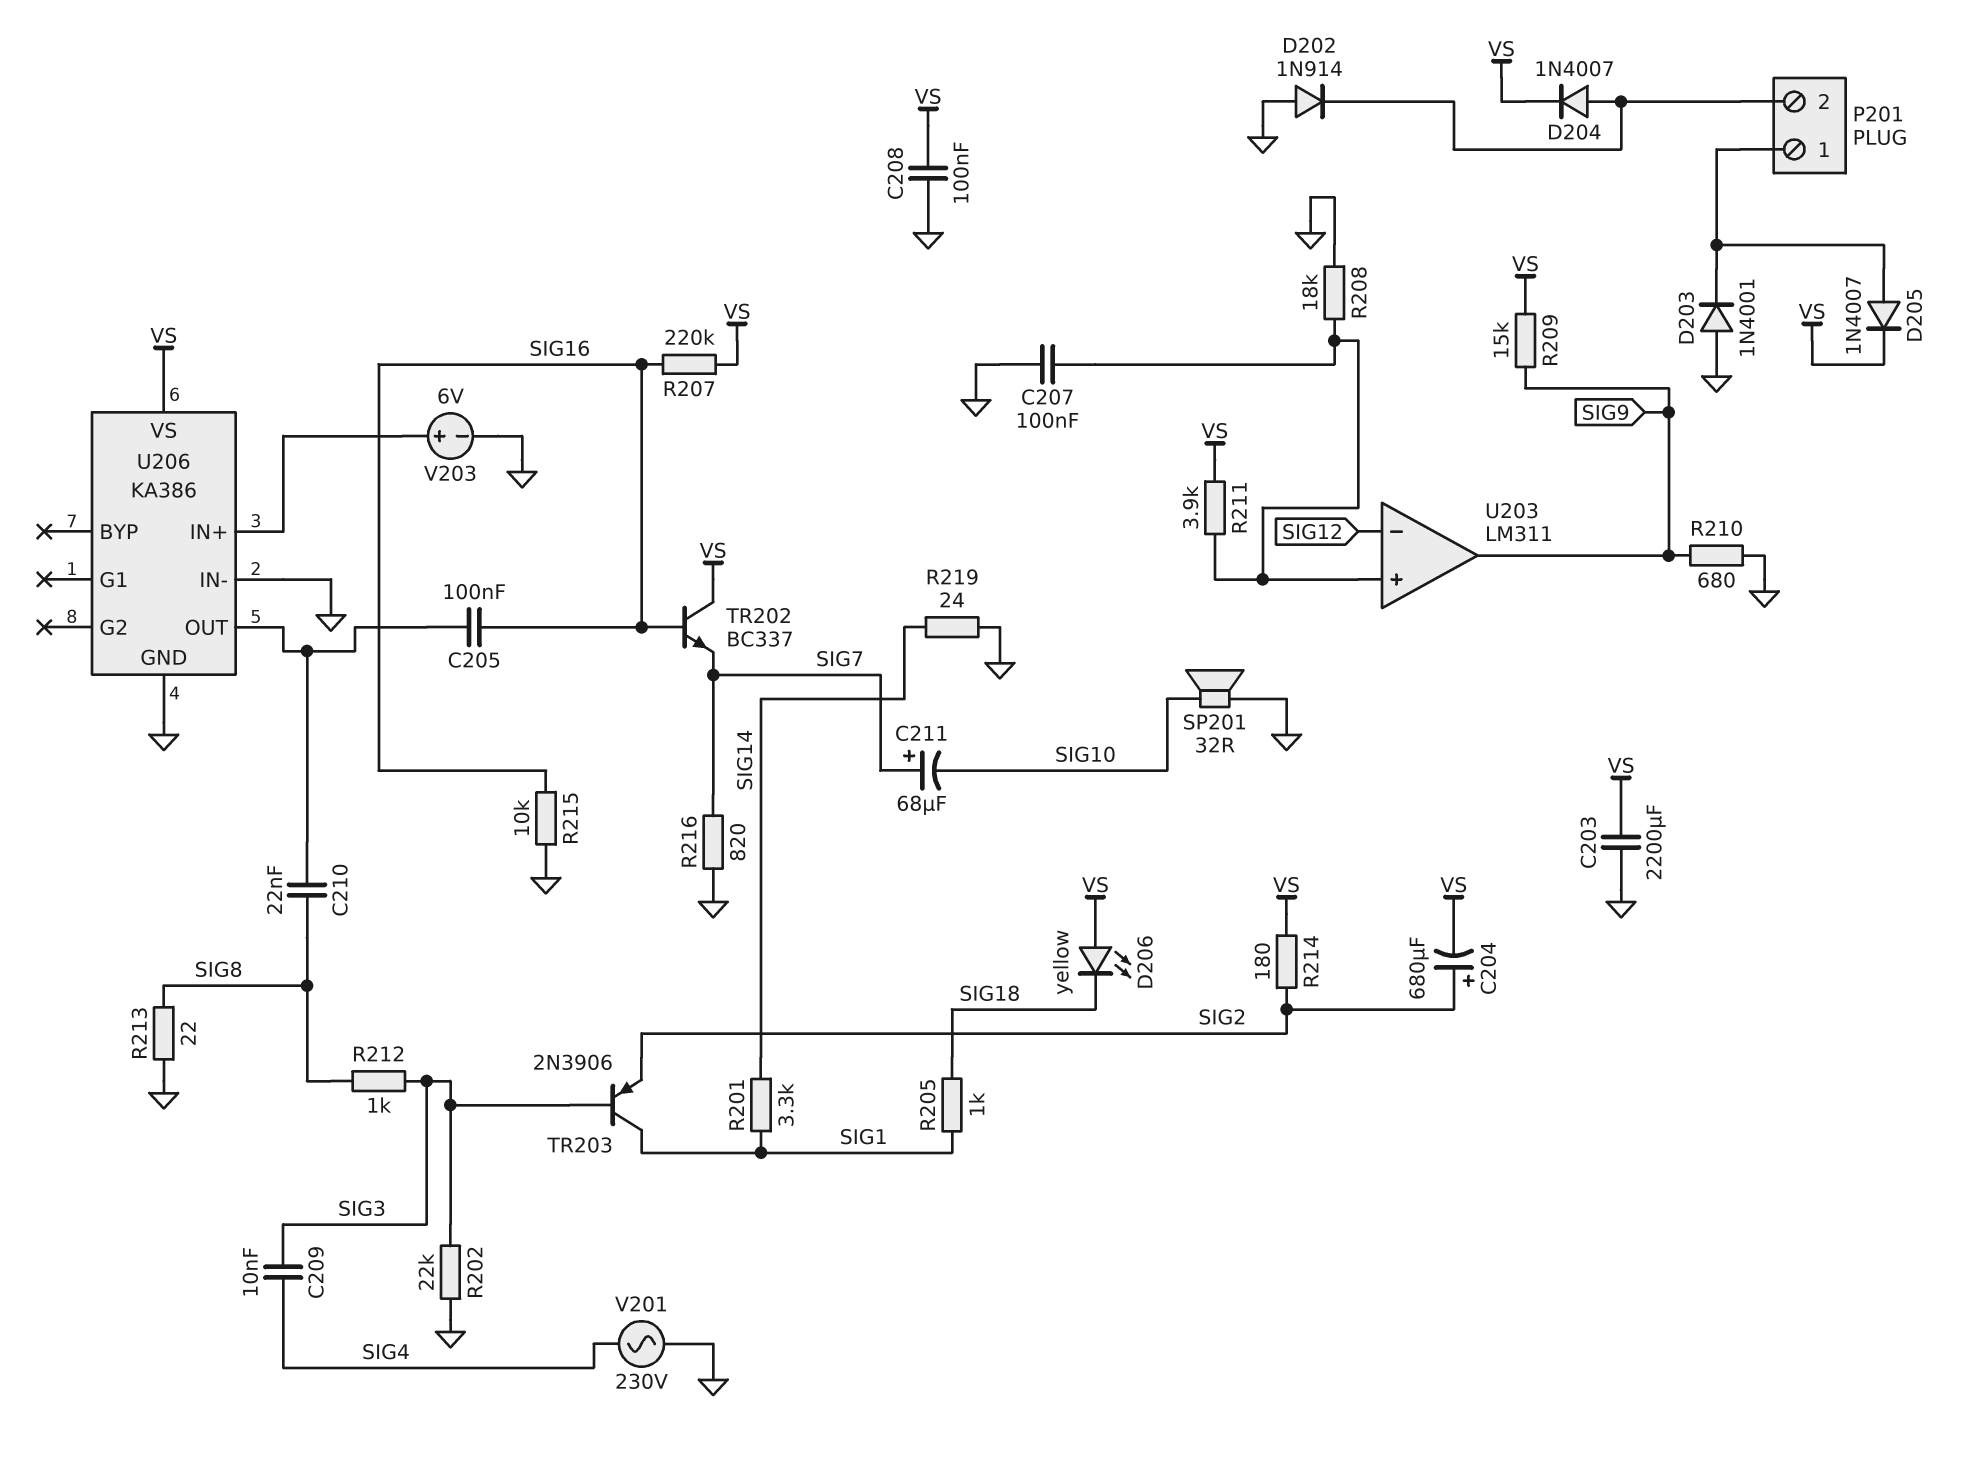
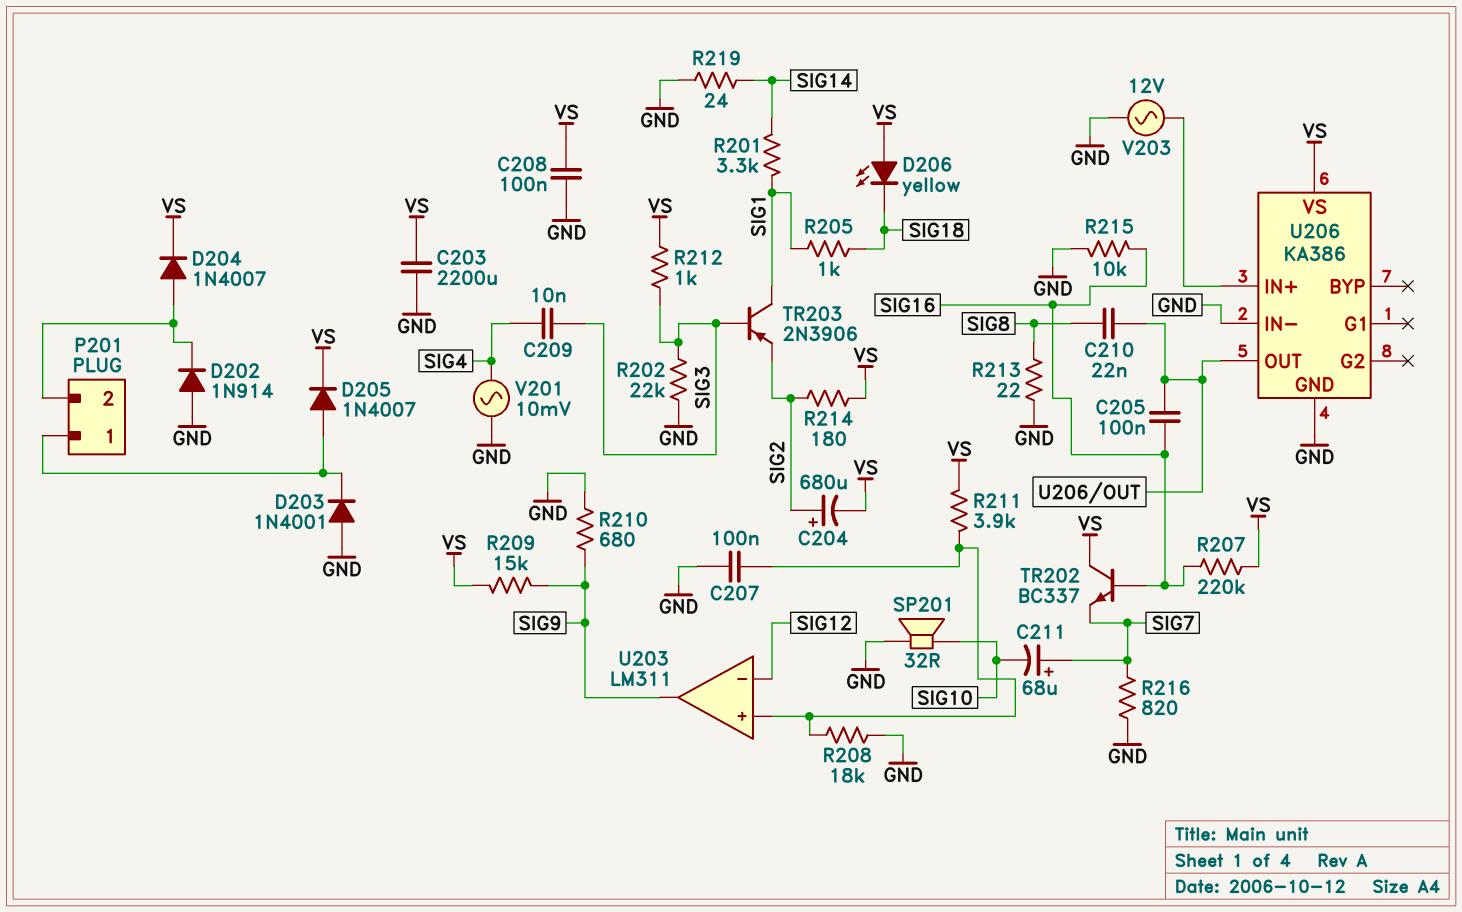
R212: 1k (SIG3, SIG8) -> 1k (SIG3, VS)
V201: AC 230V (GND, SIG4) -> AC 10mV (GND, SIG4)
V203: 6V (plus U206/IN+, minus GND) -> AC 12V (GND, U206/IN+)

